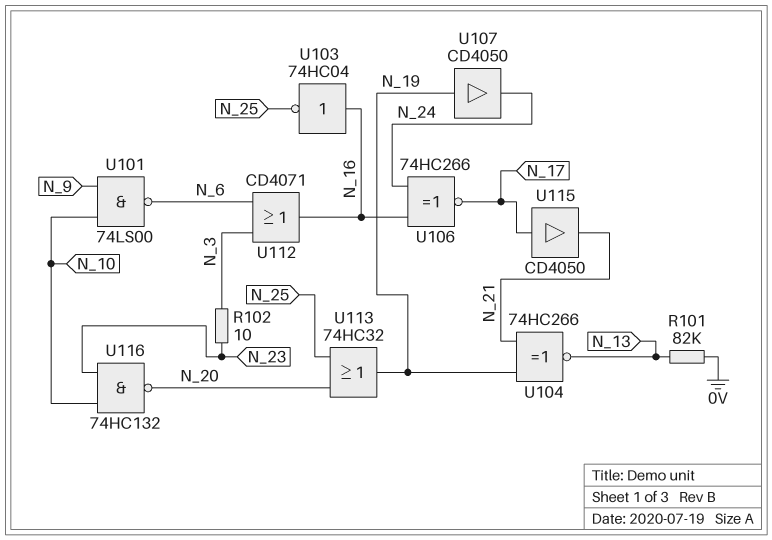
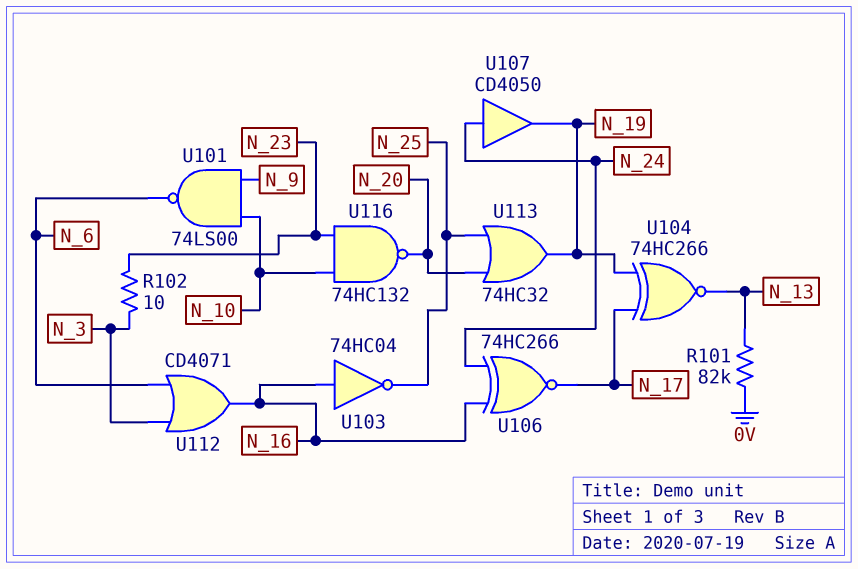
U104: XNOR 74HC266 (in N_19, in N_21, out N_13) -> XNOR 74HC266 (in N_17, in N_19, out N_13)
U107: buffer CD4050 (in N_19, out N_24) -> buffer CD4050 (in N_24, out N_19)
U115: buffer CD4050 (in N_17, out N_21) -> none

